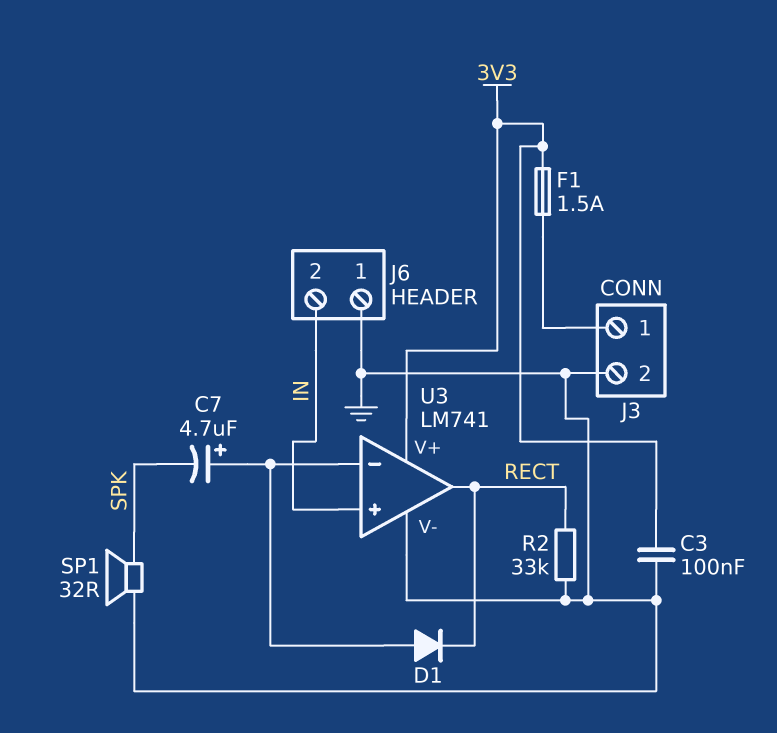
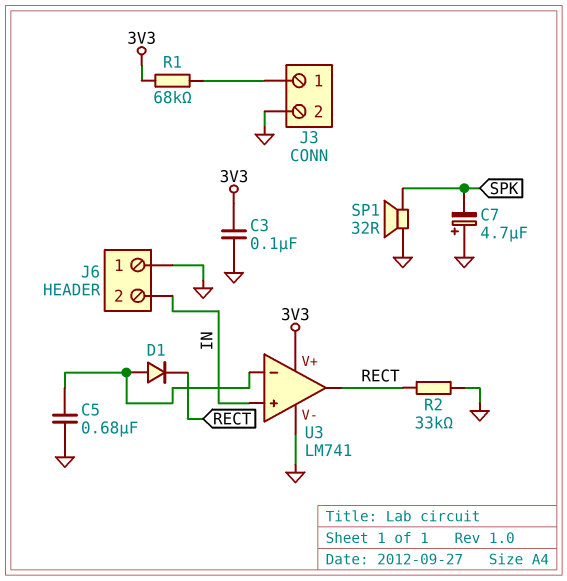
C5: none -> 680nF (GND, U3/in-)
C7: 4.7uF (plus U3/in-, minus SPK) -> 4.7uF (plus GND, minus SPK)
F1: 1.5A (3V3, J3/1) -> none
R1: none -> 68k (3V3, J3/1)

